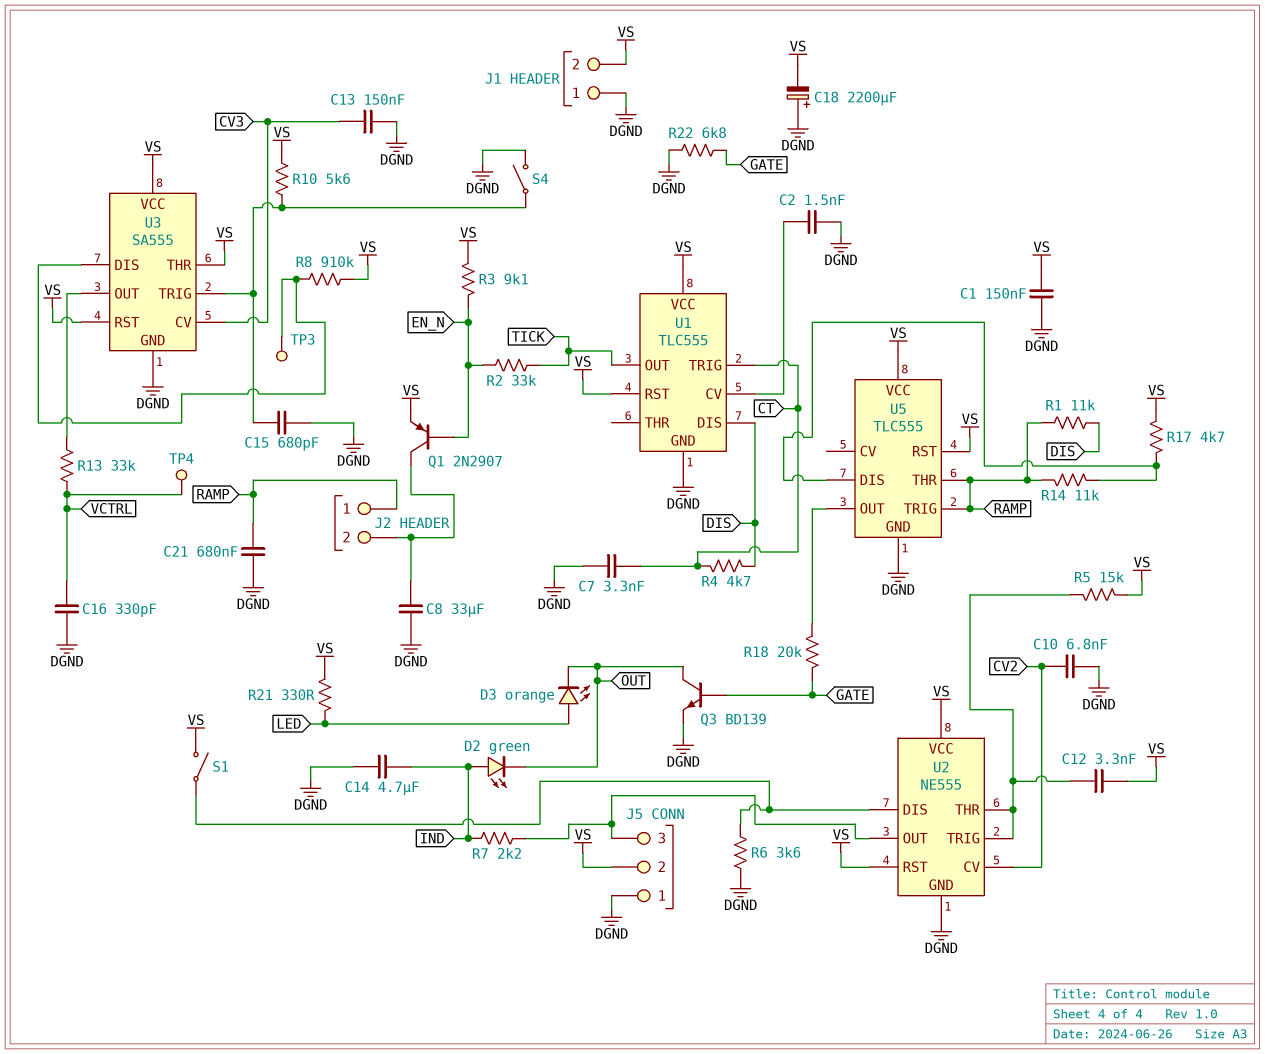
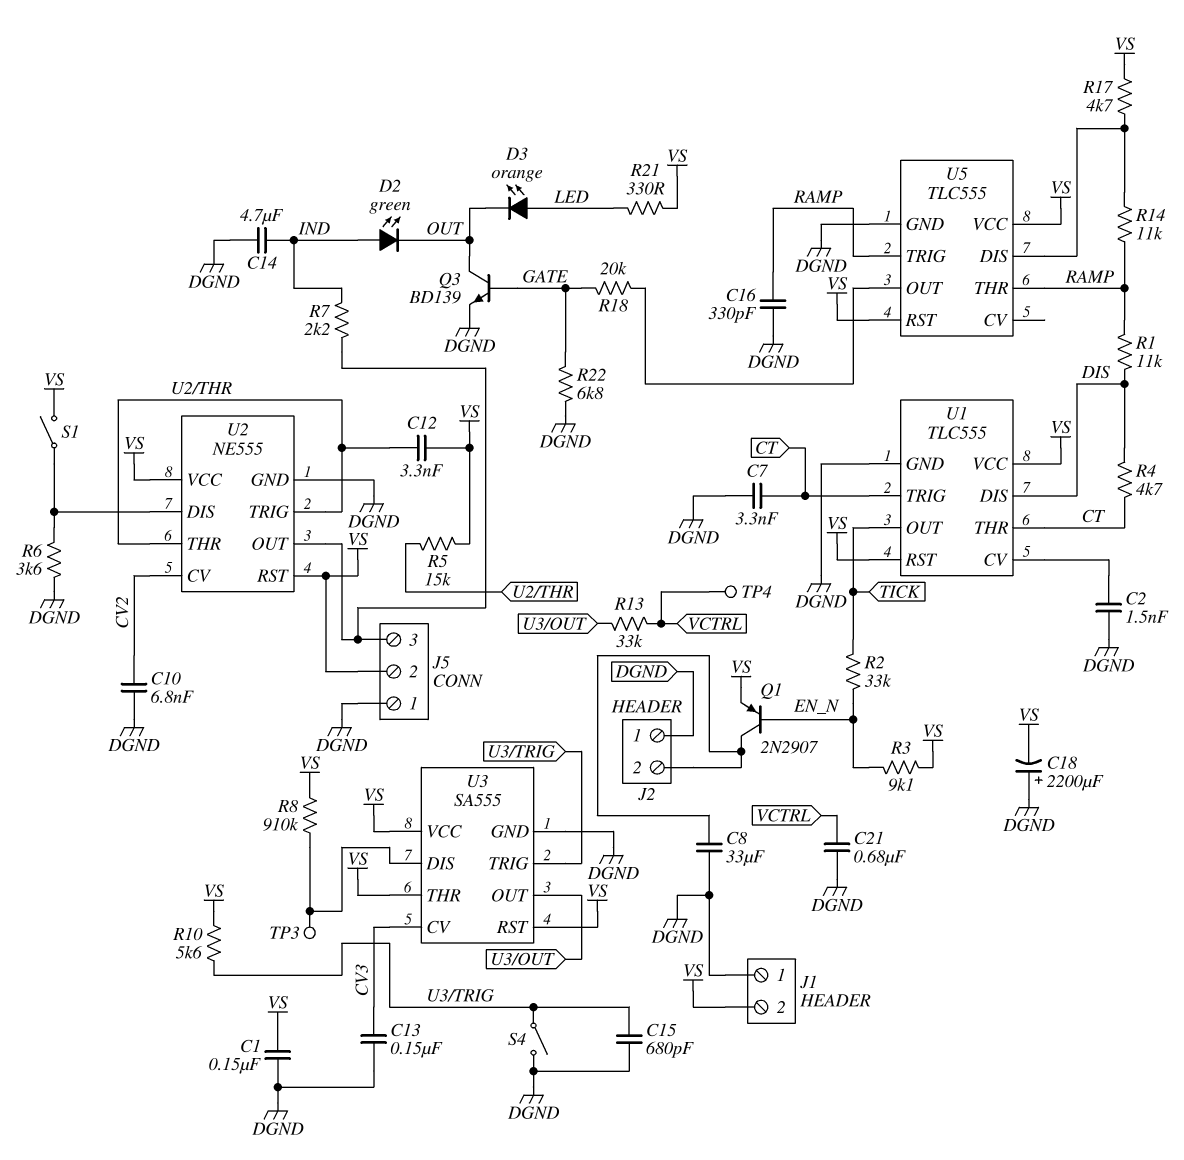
C16: 330pF (DGND, VCTRL) -> 330pF (DGND, RAMP)
C21: 680nF (DGND, RAMP) -> 680nF (DGND, VCTRL)
J2 pin 1: RAMP -> DGND
U1 pin THR: none -> CT

